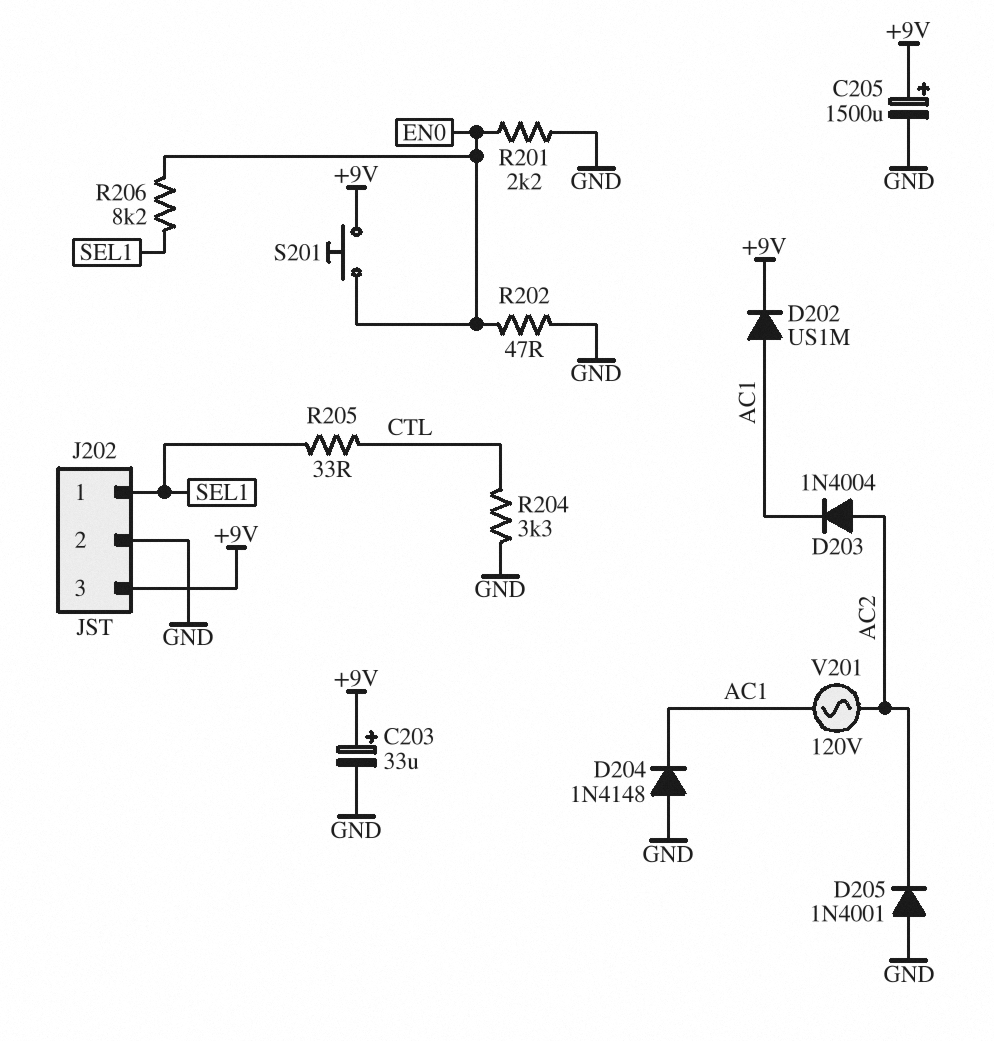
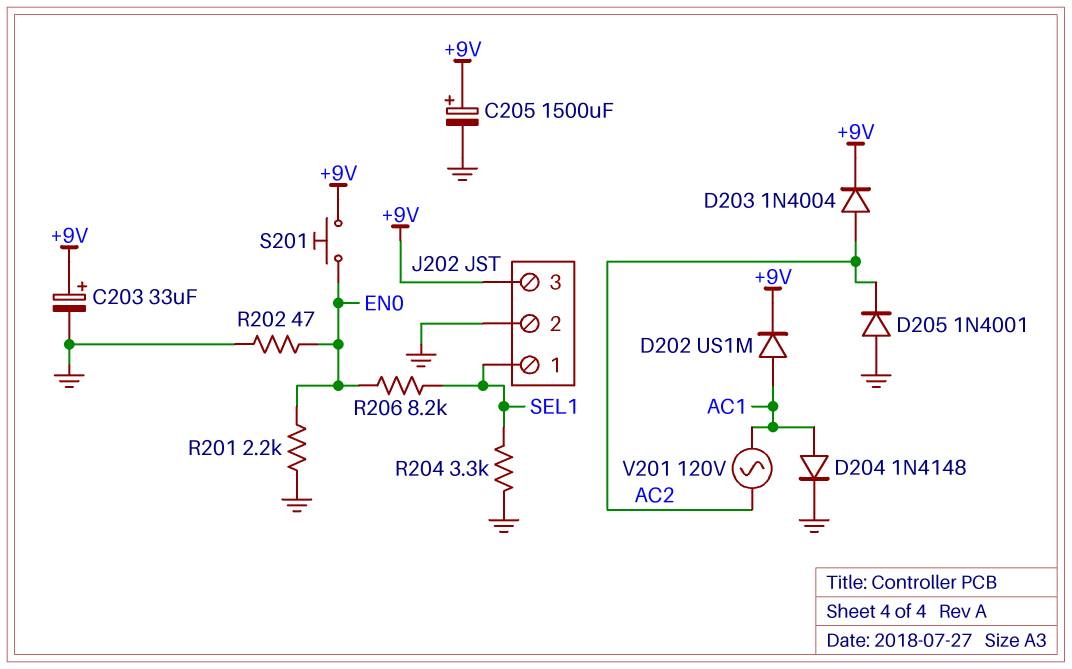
D203: diode 1N4004 (A AC2, K AC1) -> diode 1N4004 (A AC2, K +9V)
D204: diode 1N4148 (A GND, K AC1) -> diode 1N4148 (A AC1, K GND)
R204: 3.3k (CTL, GND) -> 3.3k (GND, SEL1)
R205: 33 (CTL, SEL1) -> none

